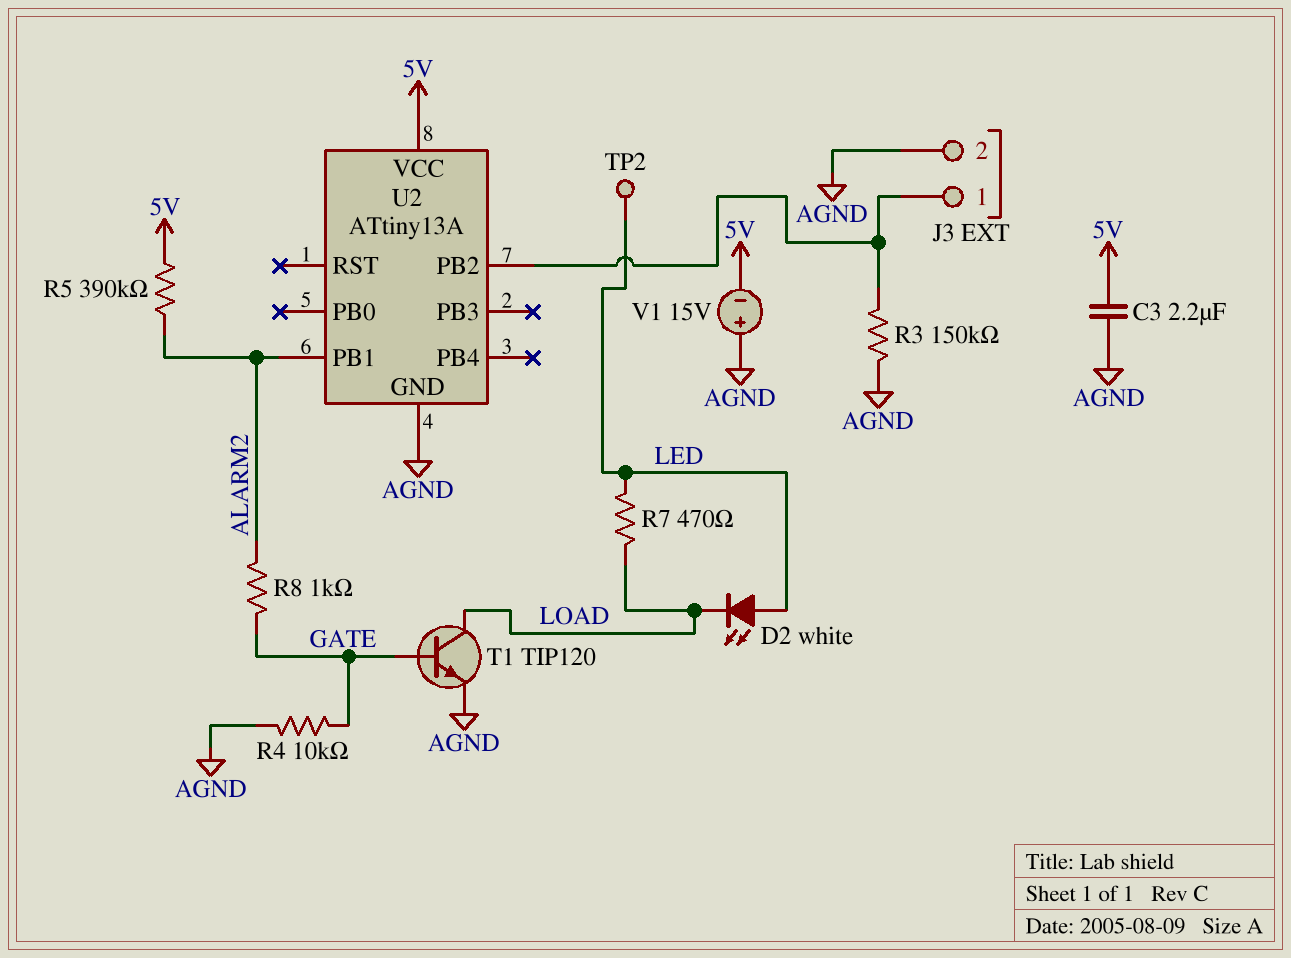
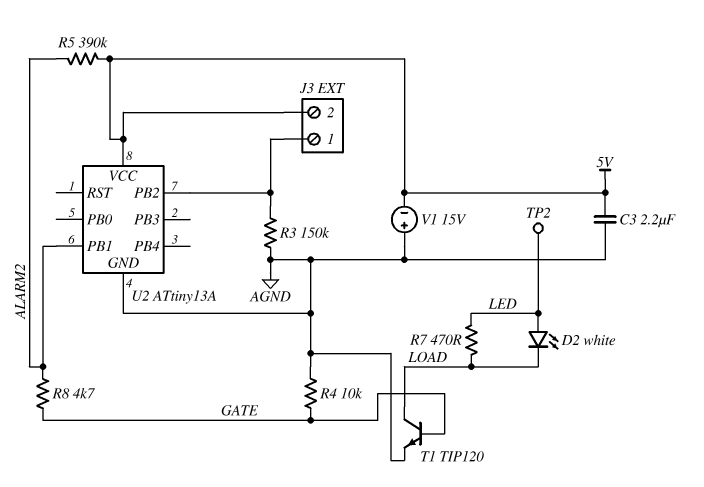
J3 pin 2: AGND -> 5V
R8: 1k (ALARM2, GATE) -> 4.7k (ALARM2, GATE)

